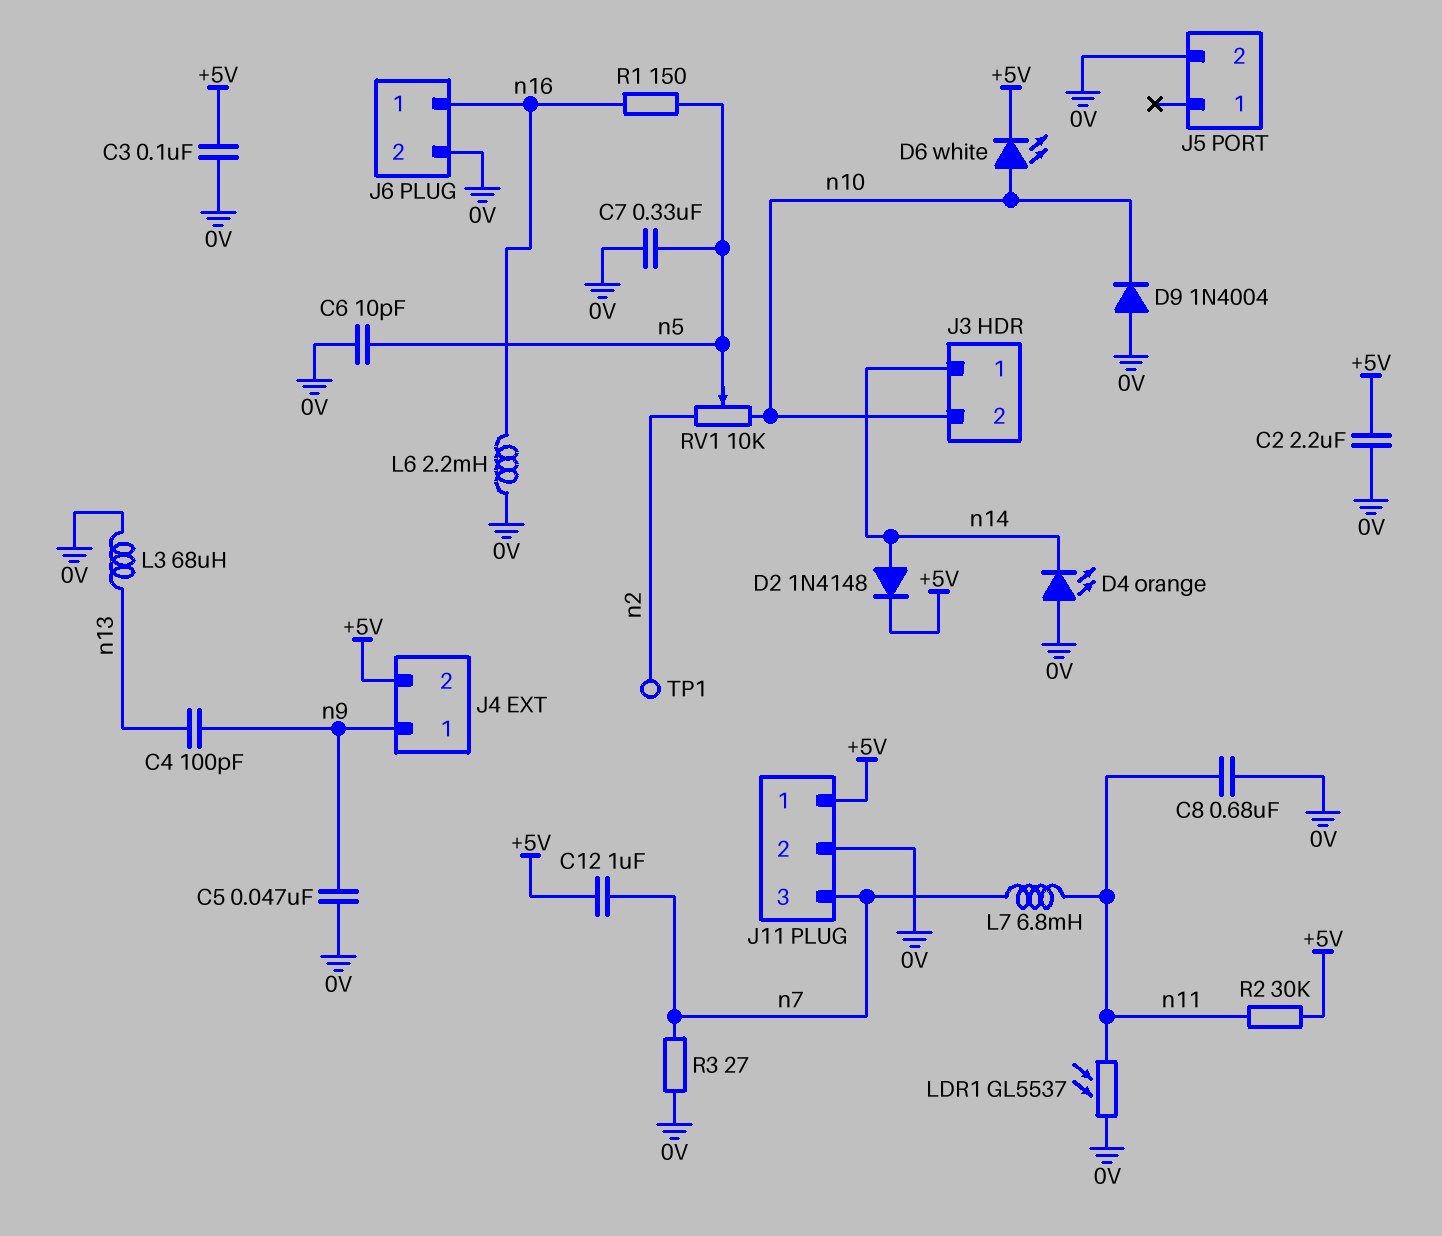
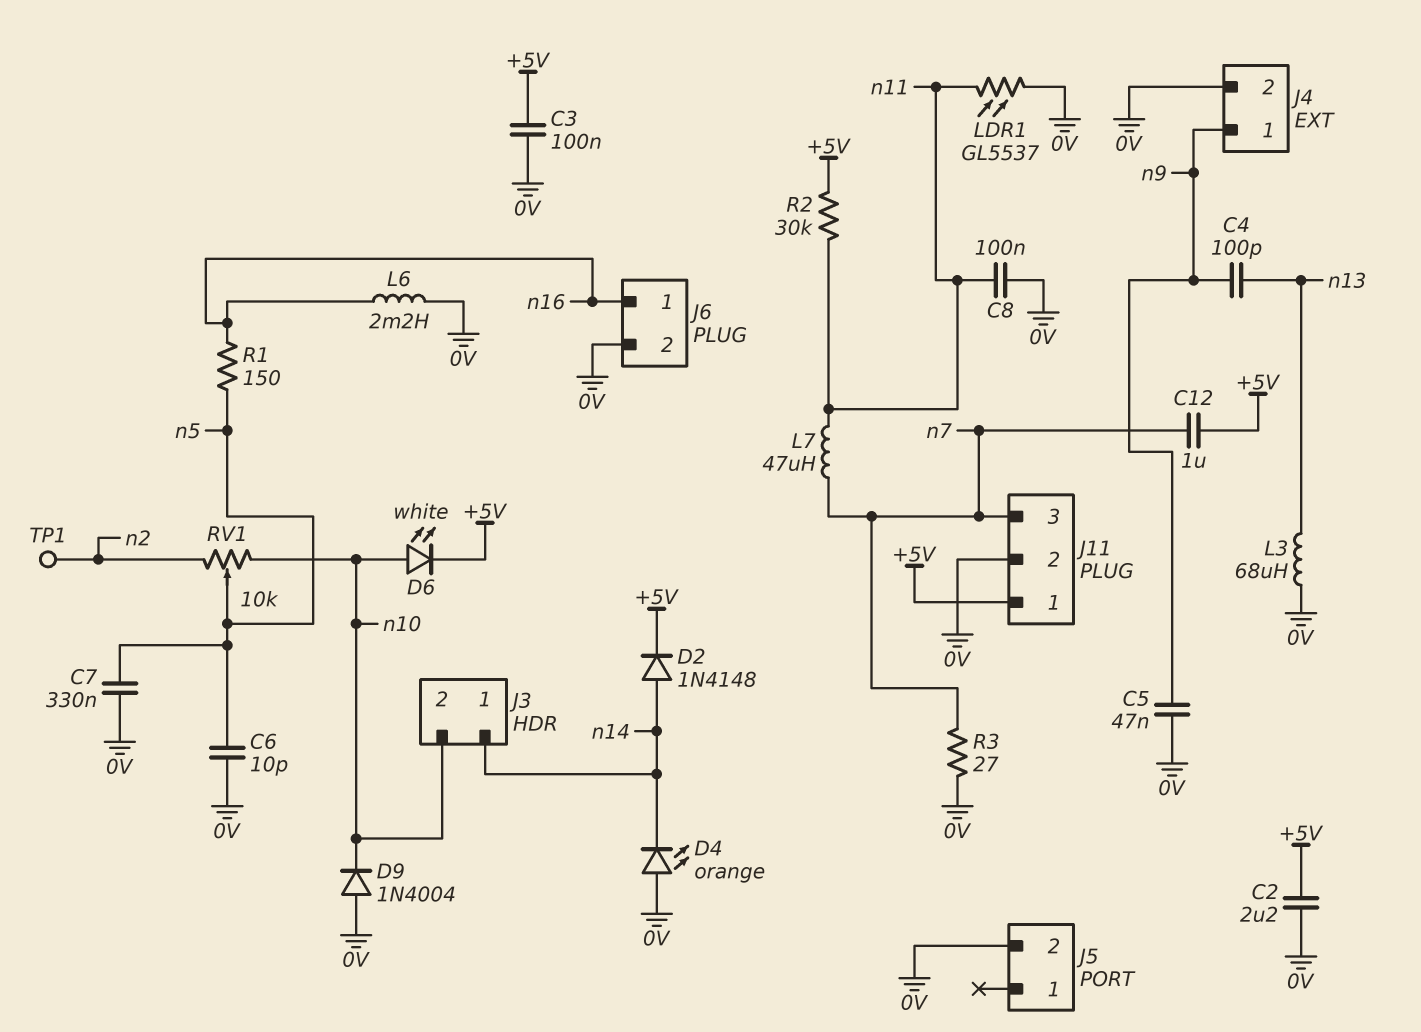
C8: 680nF (0V, n11) -> 100nF (0V, n11)
J4 pin 2: +5V -> 0V
L7: 6.8mH (n7, n11) -> 47uH (n7, n11)

